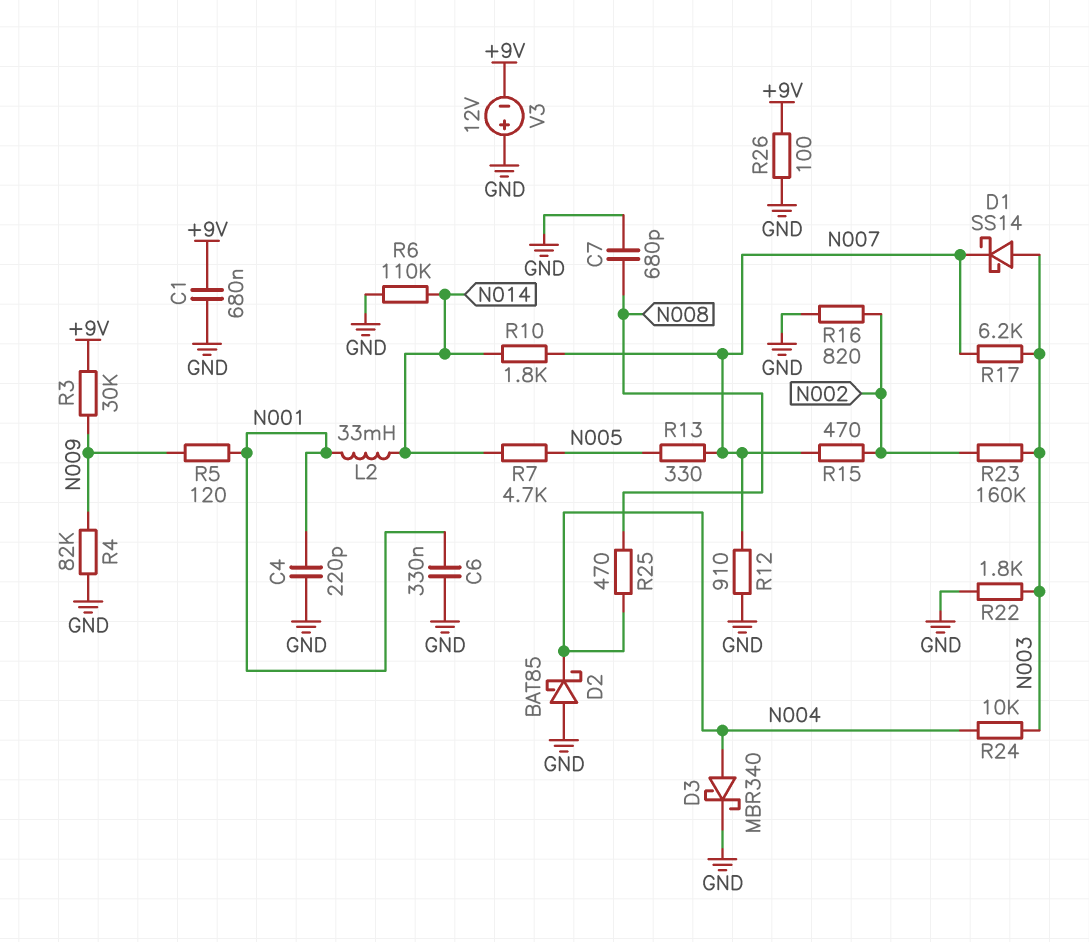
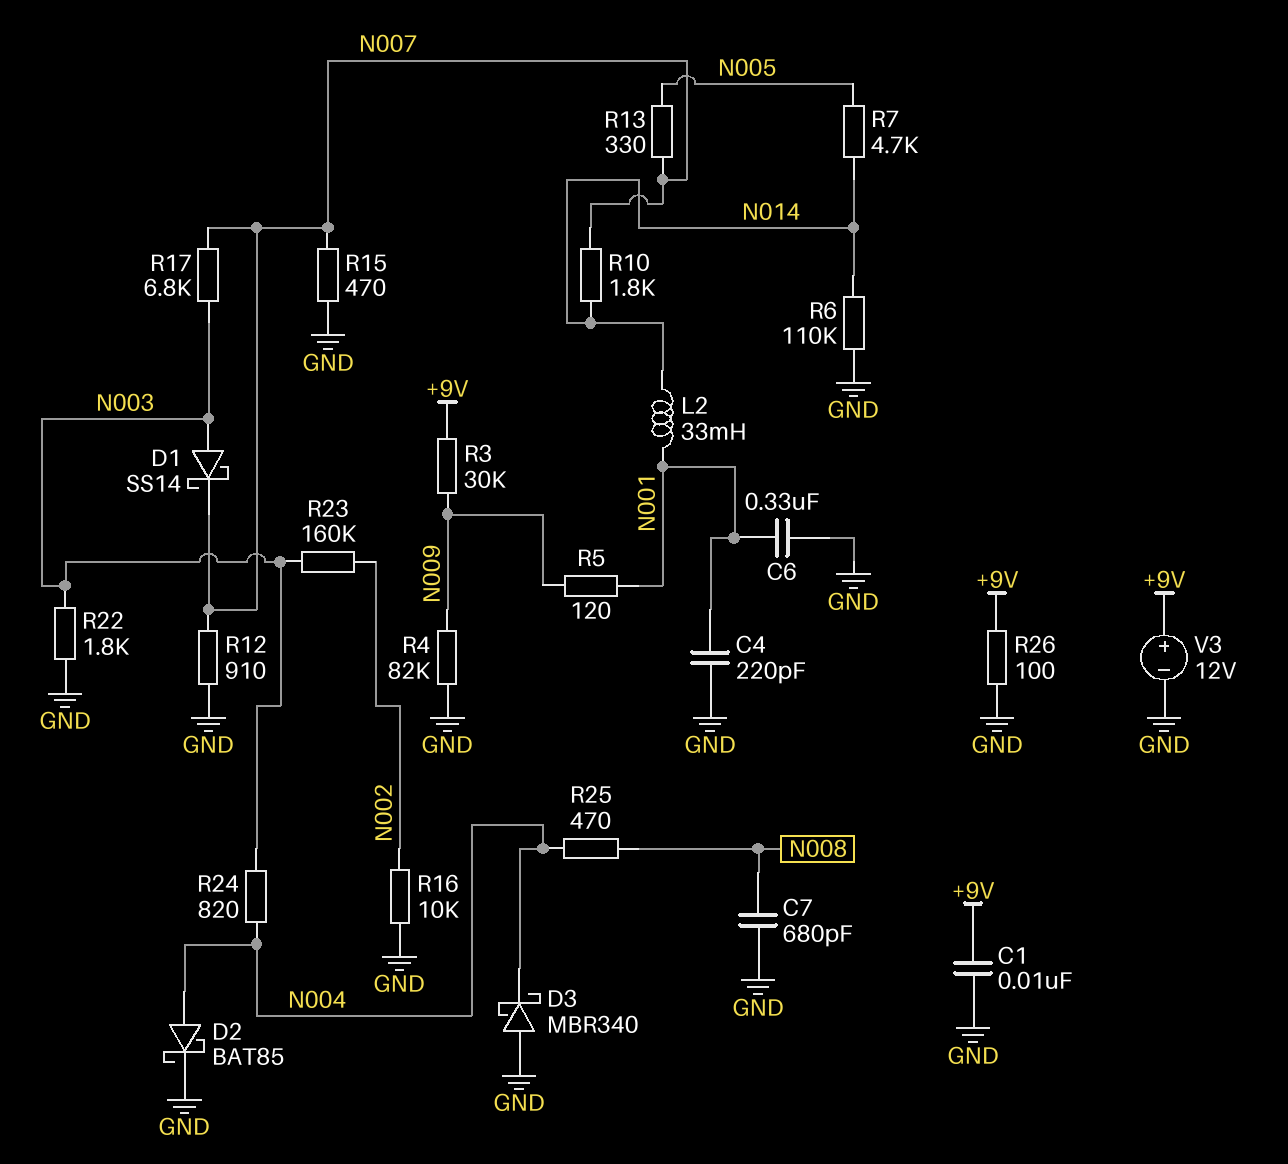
C1: 680nF (+9V, GND) -> 10nF (+9V, GND)
D2: schottky BAT85 (A GND, K N004) -> schottky BAT85 (A N004, K GND)
D3: schottky MBR340 (A N004, K GND) -> schottky MBR340 (A GND, K N004)
R15: 470 (N002, N007) -> 470 (GND, N007)
R16: 820 (GND, N002) -> 10k (GND, N002)
R17: 6.2k (N003, N007) -> 6.8k (N003, N007)
R24: 10k (N003, N004) -> 820 (N003, N004)
V3: 12V (plus GND, minus +9V) -> 12V (plus +9V, minus GND)

